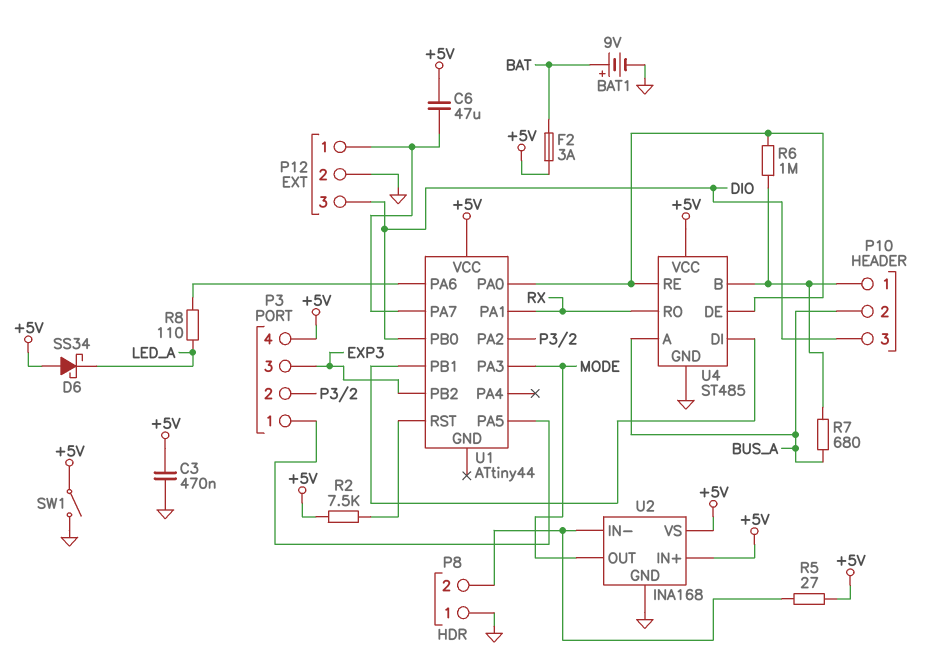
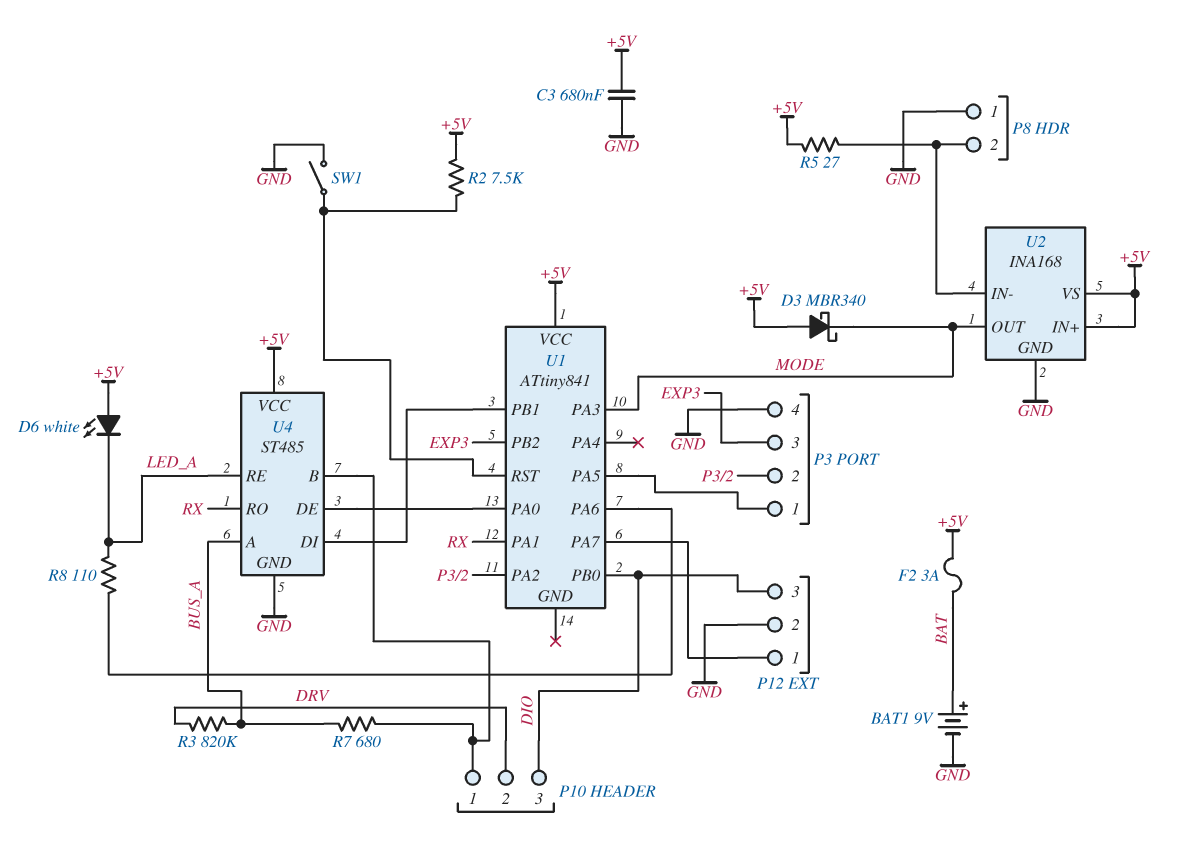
C3: 470nF (+5V, GND) -> 680nF (+5V, GND)
C6: 47uF (+5V, P12/1) -> none
D3: none -> schottky MBR340 (A +5V, K MODE)
D6: schottky SS34 (A +5V, K LED_A) -> LED white (A +5V, K LED_A)
P3 pin 4: +5V -> GND
P10 pin 2: BUS_A -> DRV
R3: none -> 820k (BUS_A, DRV)
R6: 1M (P10/1, U1/PA0) -> none
SW1: switch (+5V, GND) -> switch (GND, U1/RST)
U1: ATtiny44 -> ATtiny841
U4 pin RE: U1/PA0 -> LED_A

